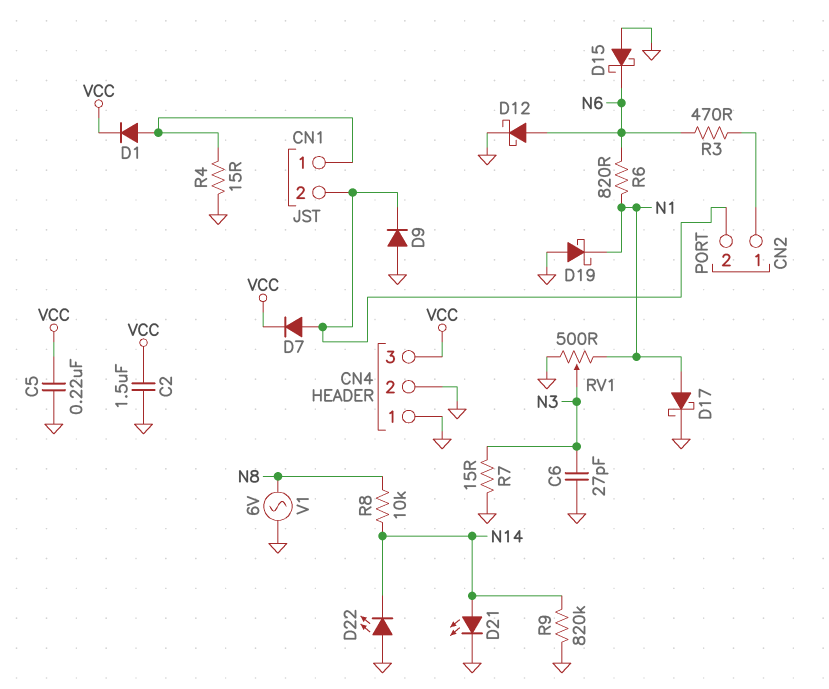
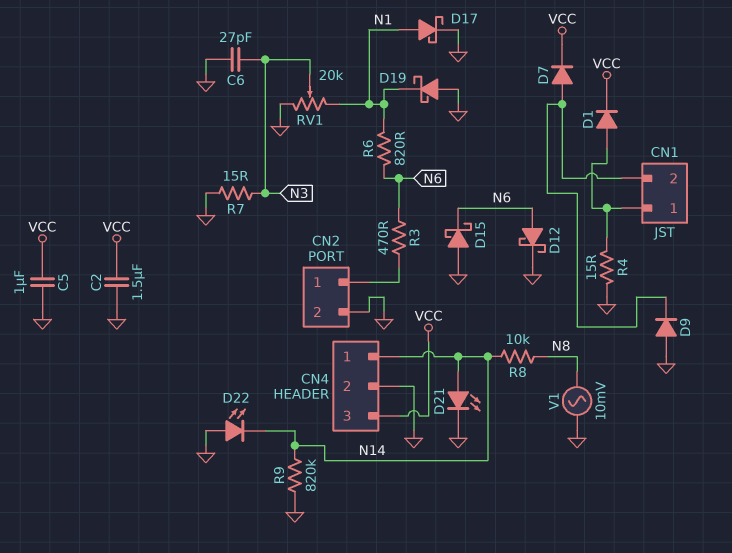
C5: 220nF (GND, VCC) -> 1uF (GND, VCC)
CN2 pin 2: CN1/2 -> GND
CN4 pin 1: GND -> N14
RV1: 500 (GND, N1, wiper N3) -> 20k (GND, N1, wiper N3)
V1: AC 6V (GND, N8) -> AC 10mV (GND, N8)

